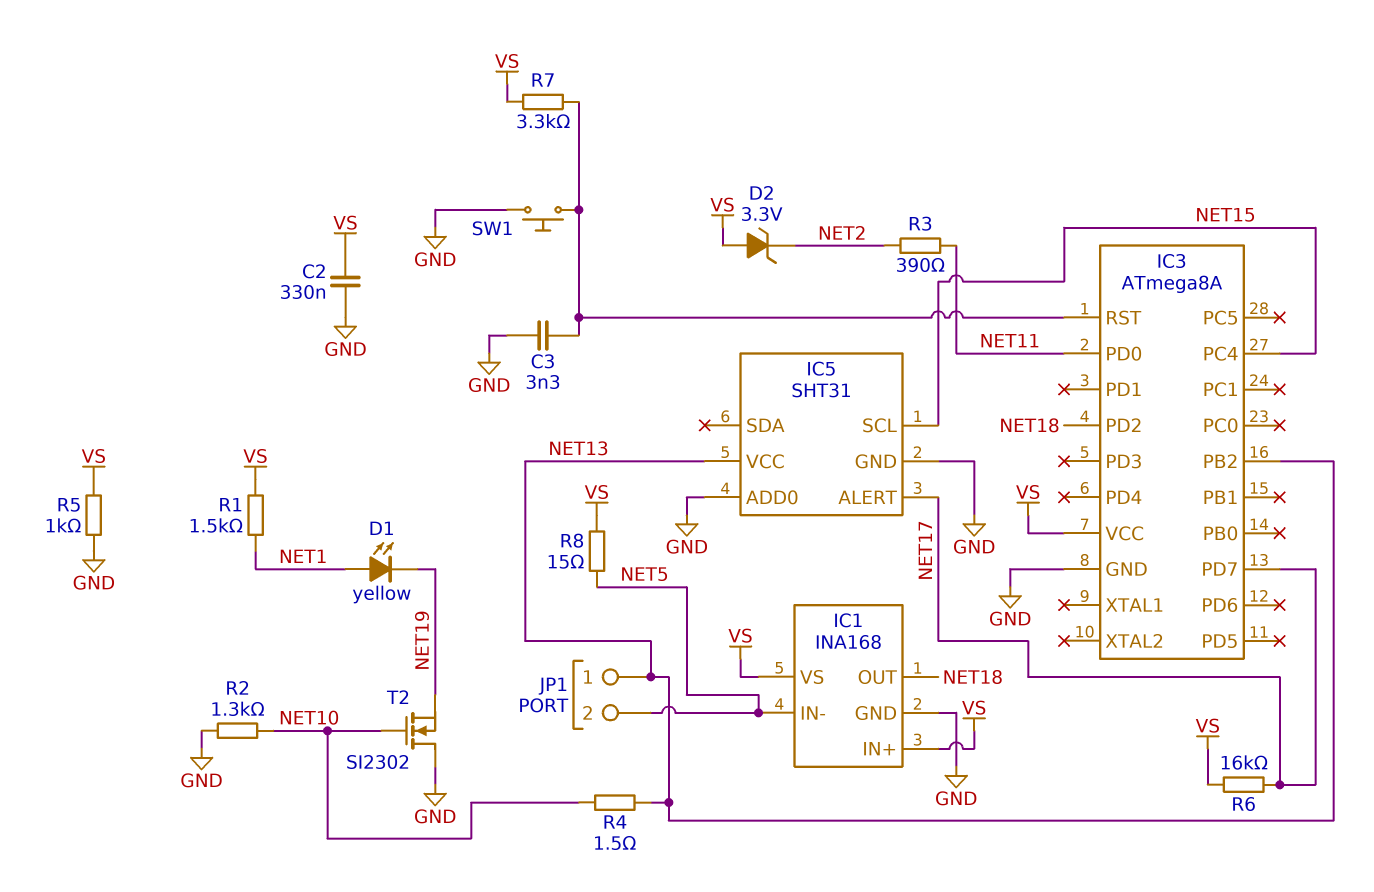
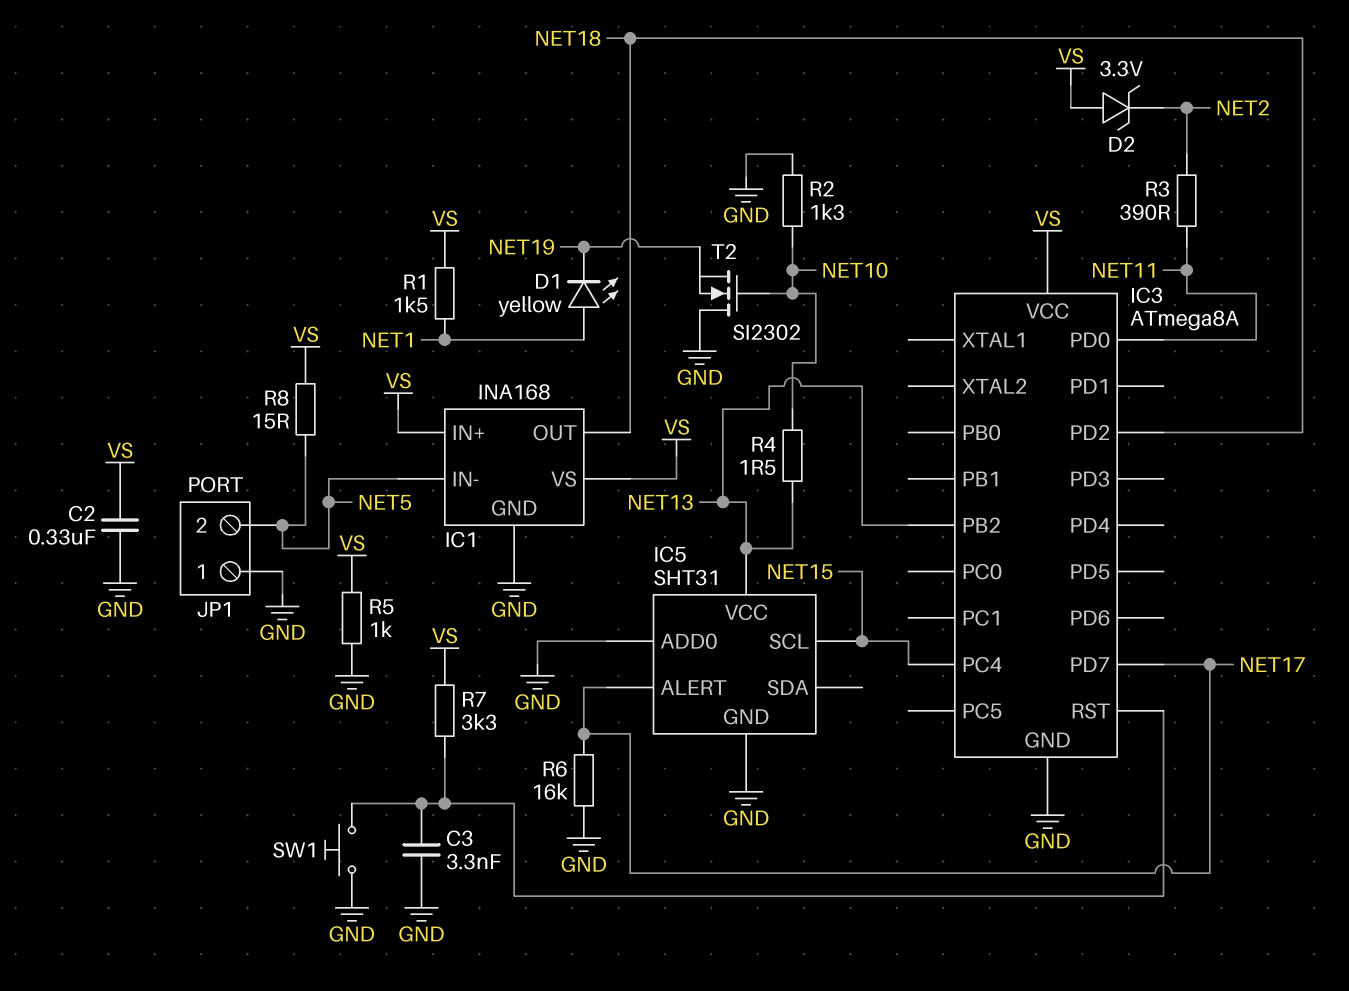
JP1 pin 1: NET13 -> GND
R6: 16k (NET17, VS) -> 16k (GND, NET17)

